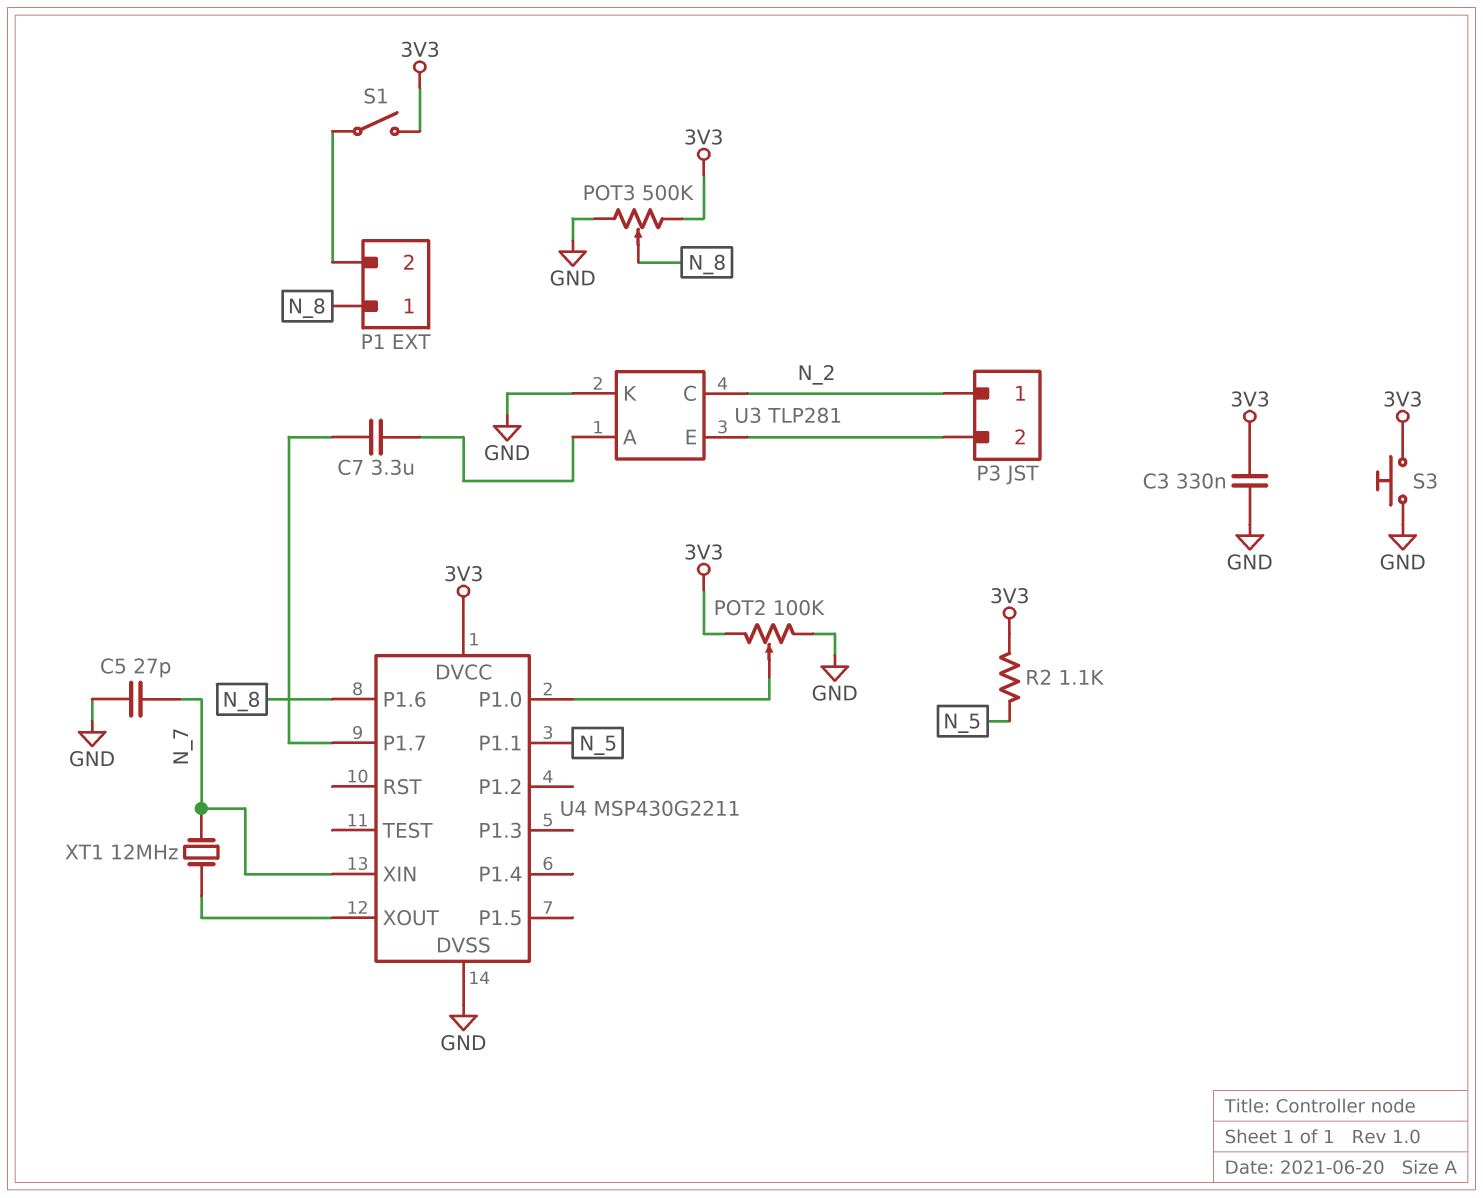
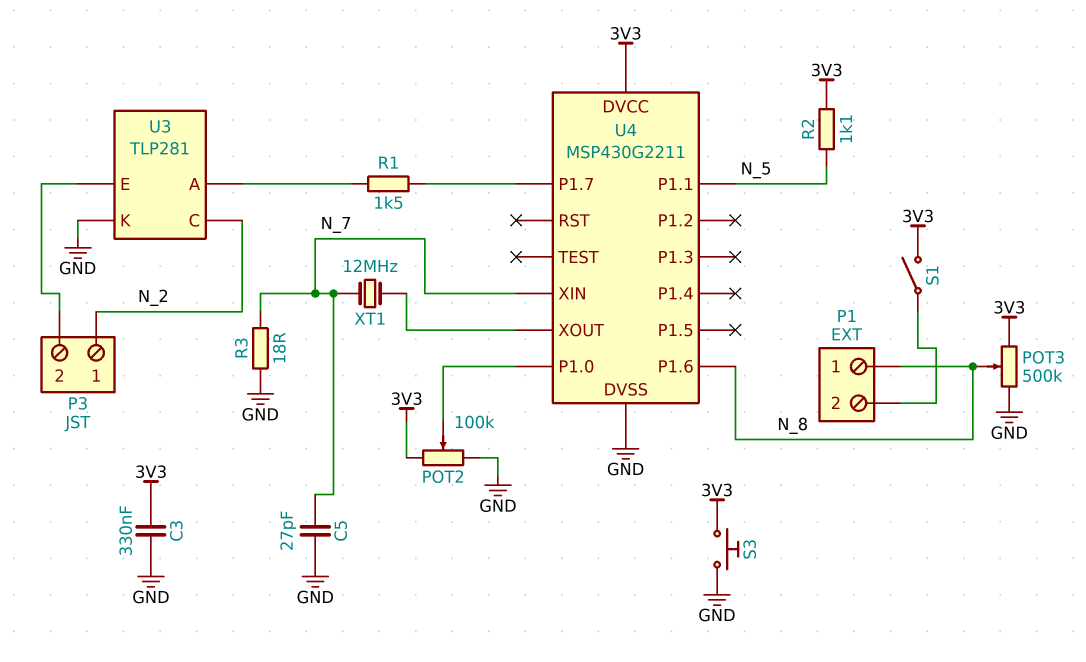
C7: 3.3uF (U3/A, U4/P1.7) -> none
R1: none -> 1.5k (U3/A, U4/P1.7)
R3: none -> 18 (GND, N_7)

